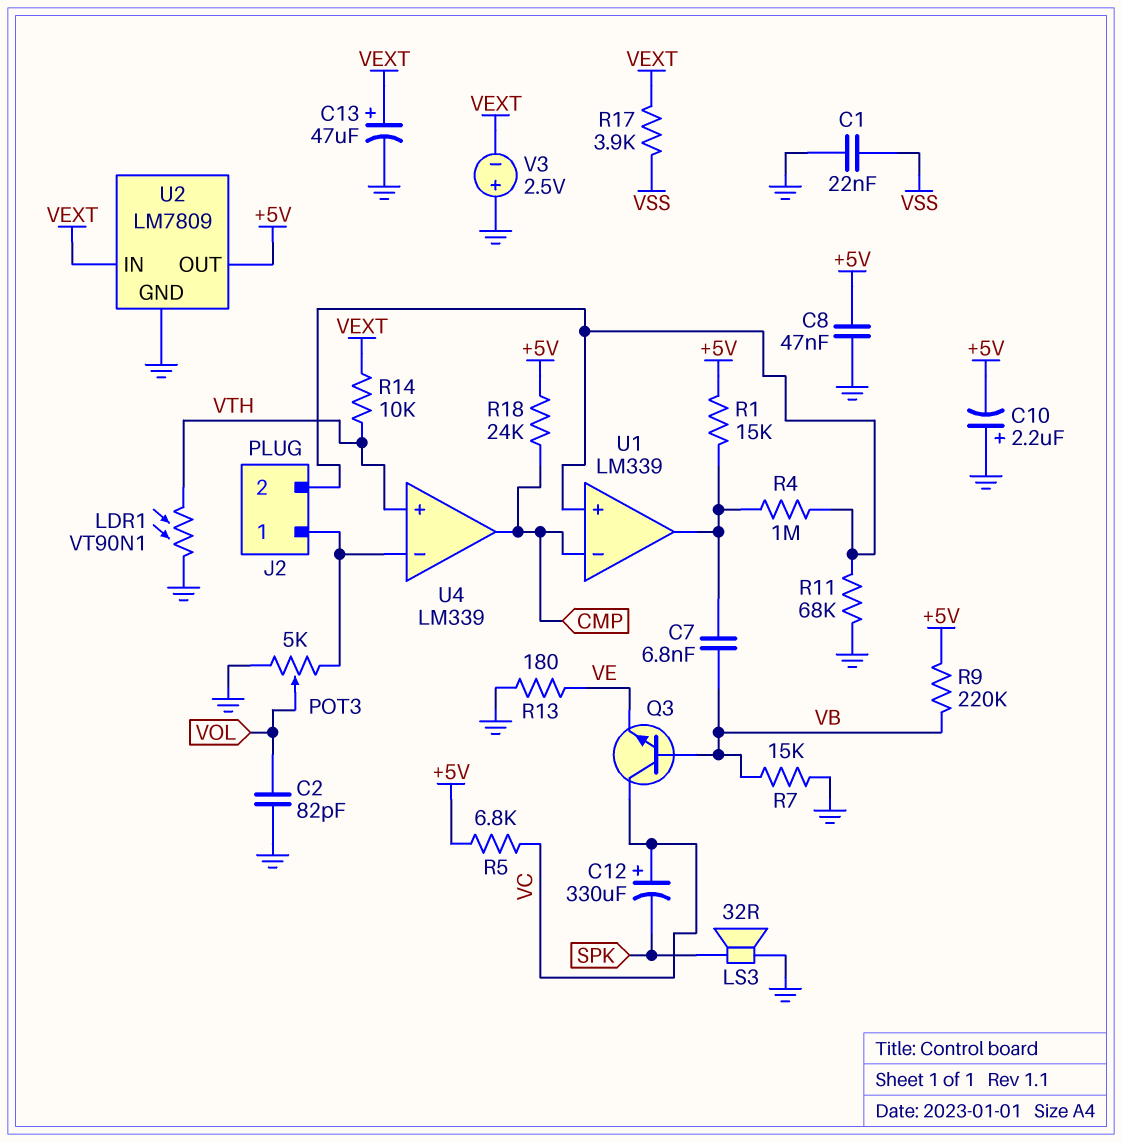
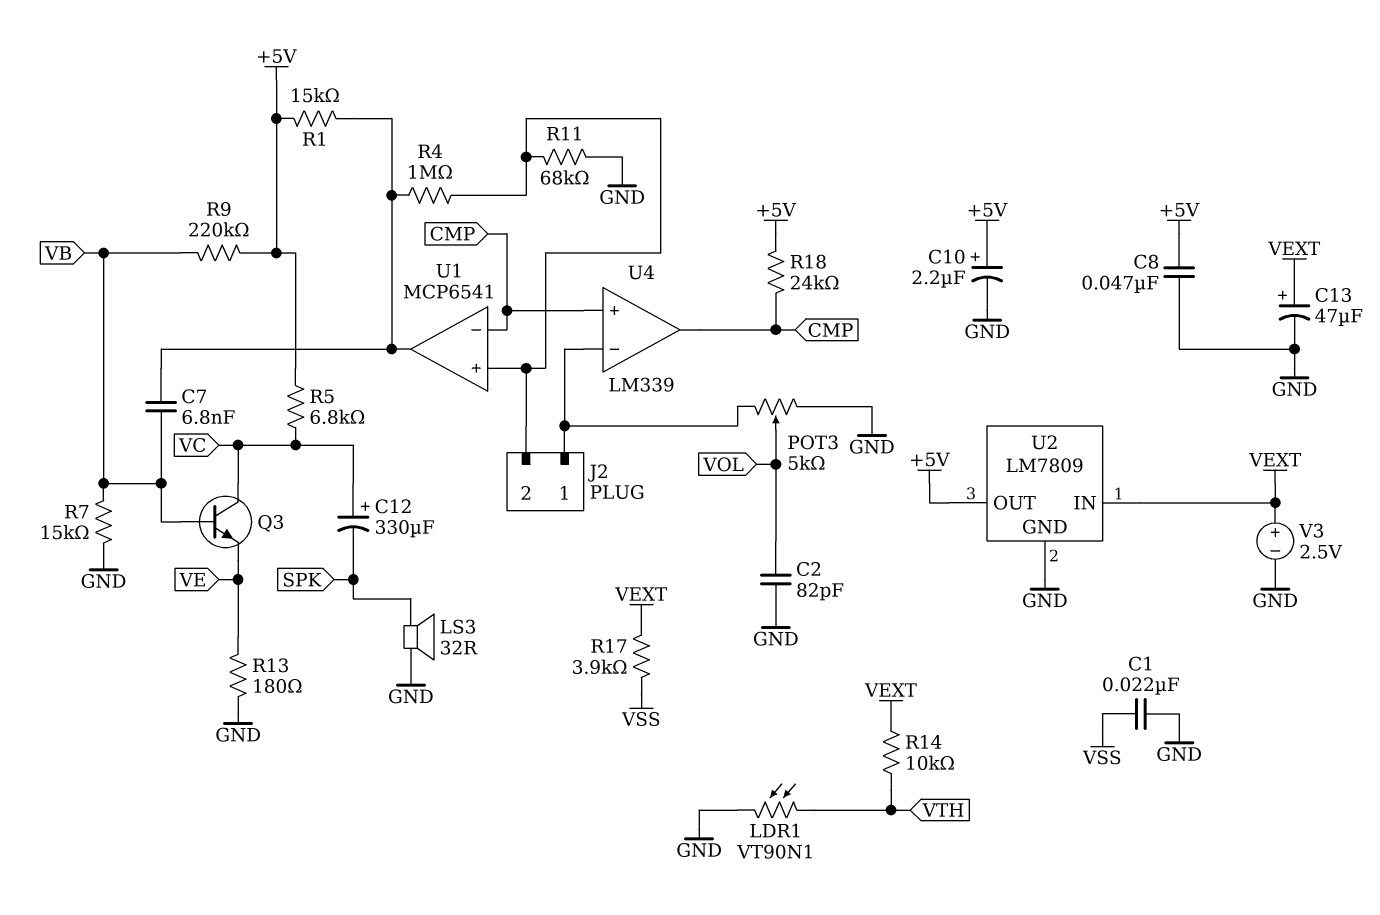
C10: 2.2uF (plus GND, minus +5V) -> 2.2uF (plus +5V, minus GND)
U1: LM339 -> MCP6541
U4 pin in+: VTH -> CMP
V3: 2.5V (plus GND, minus VEXT) -> 2.5V (plus VEXT, minus GND)

